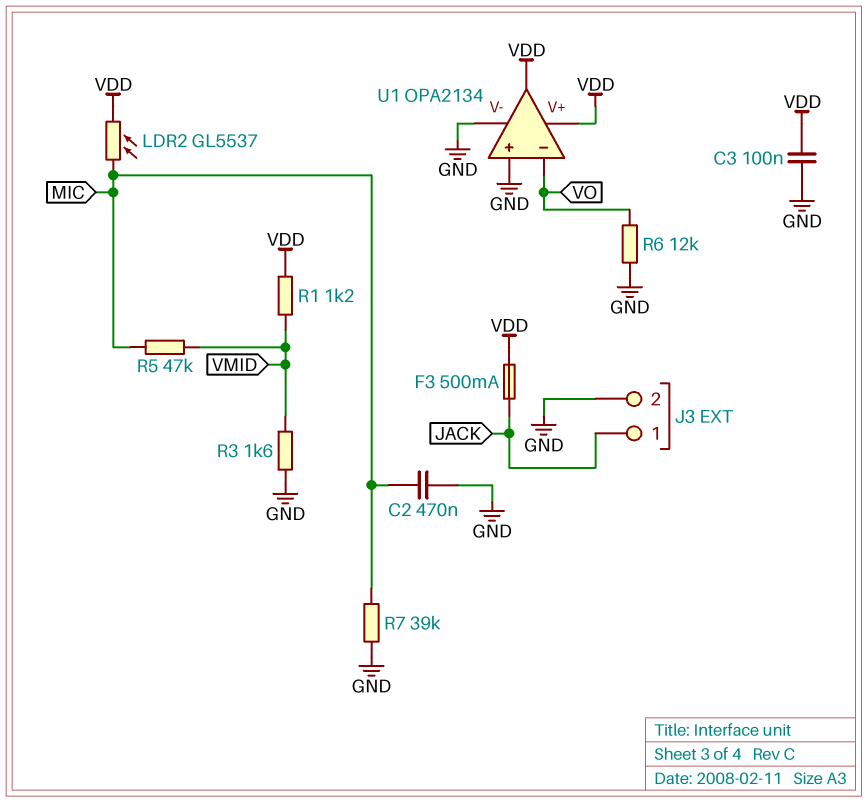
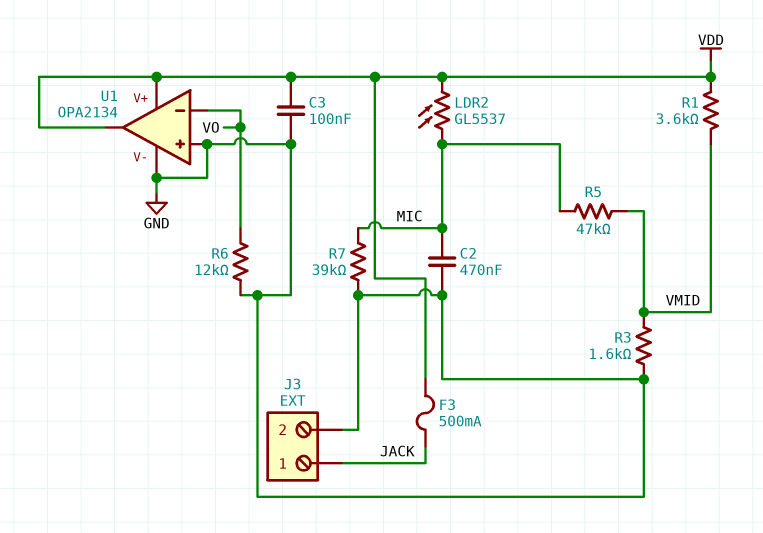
R1: 1.2k (VDD, VMID) -> 3.6k (VDD, VMID)

